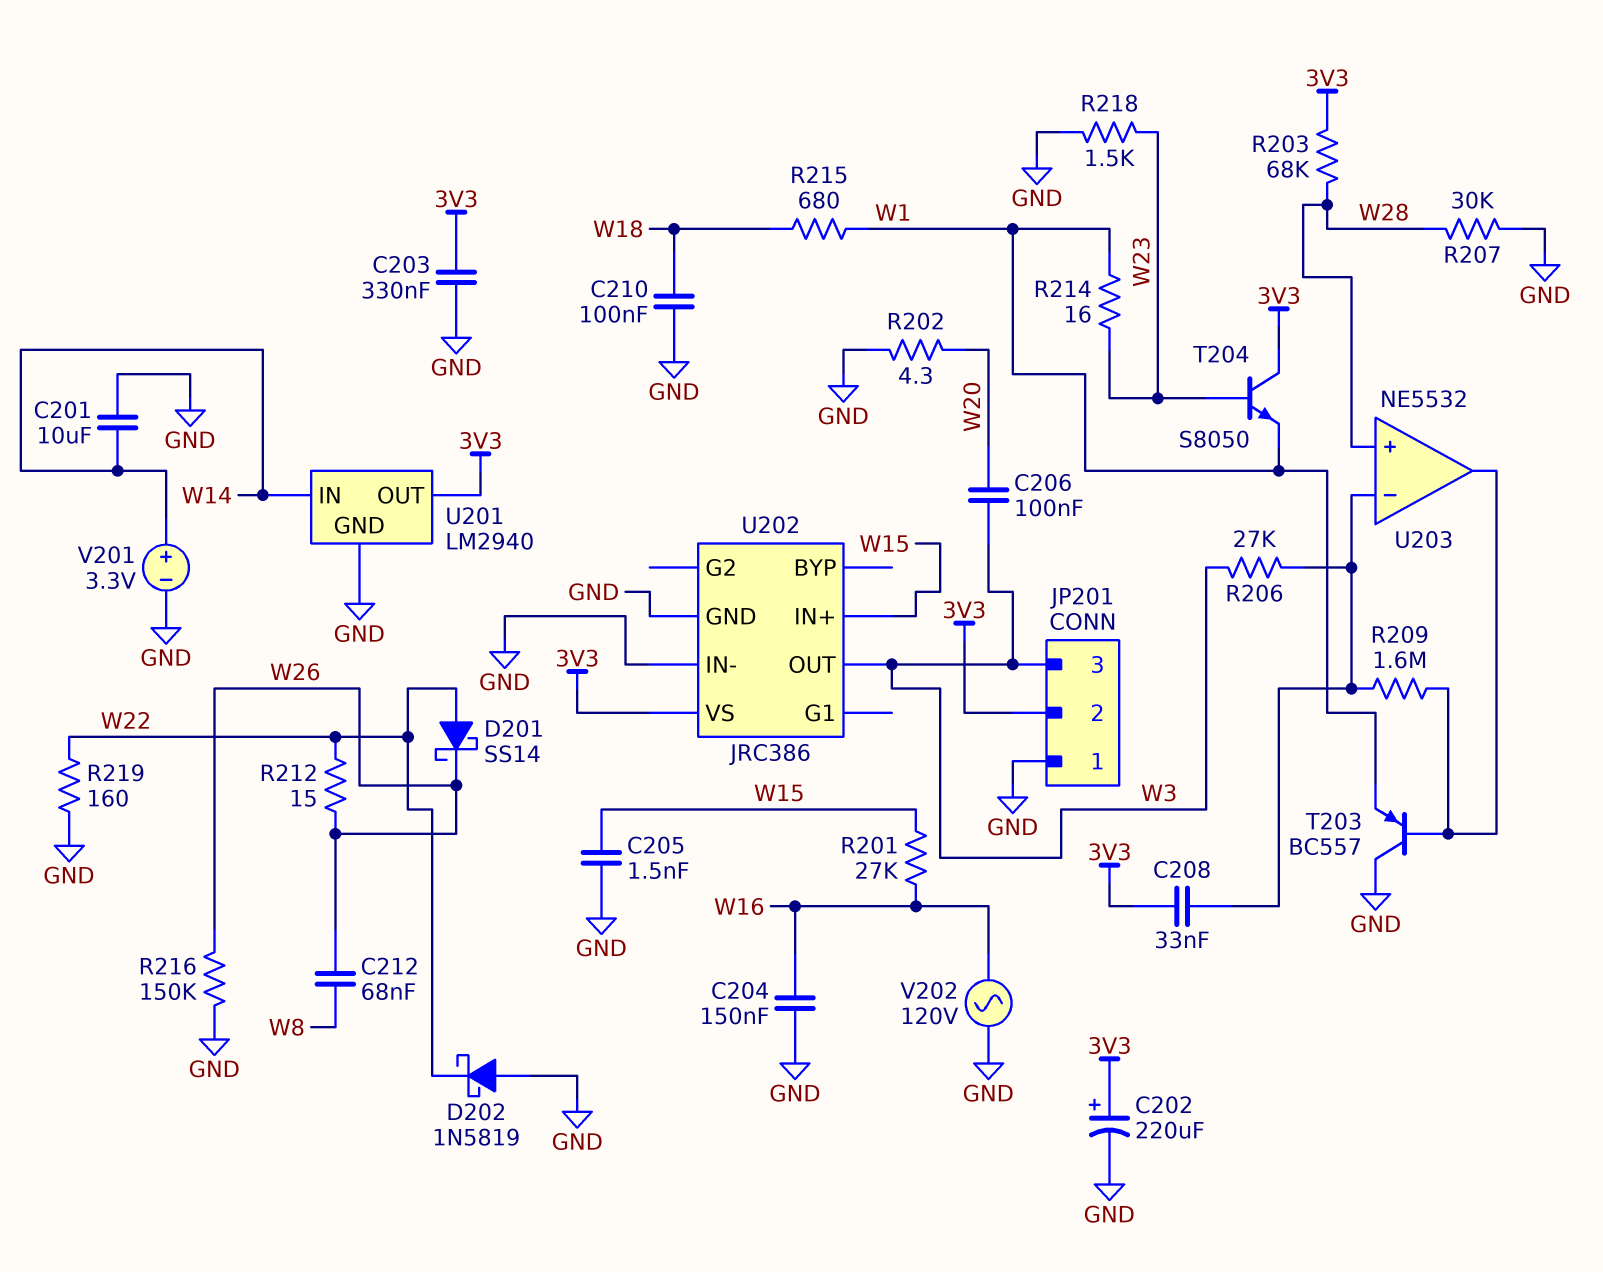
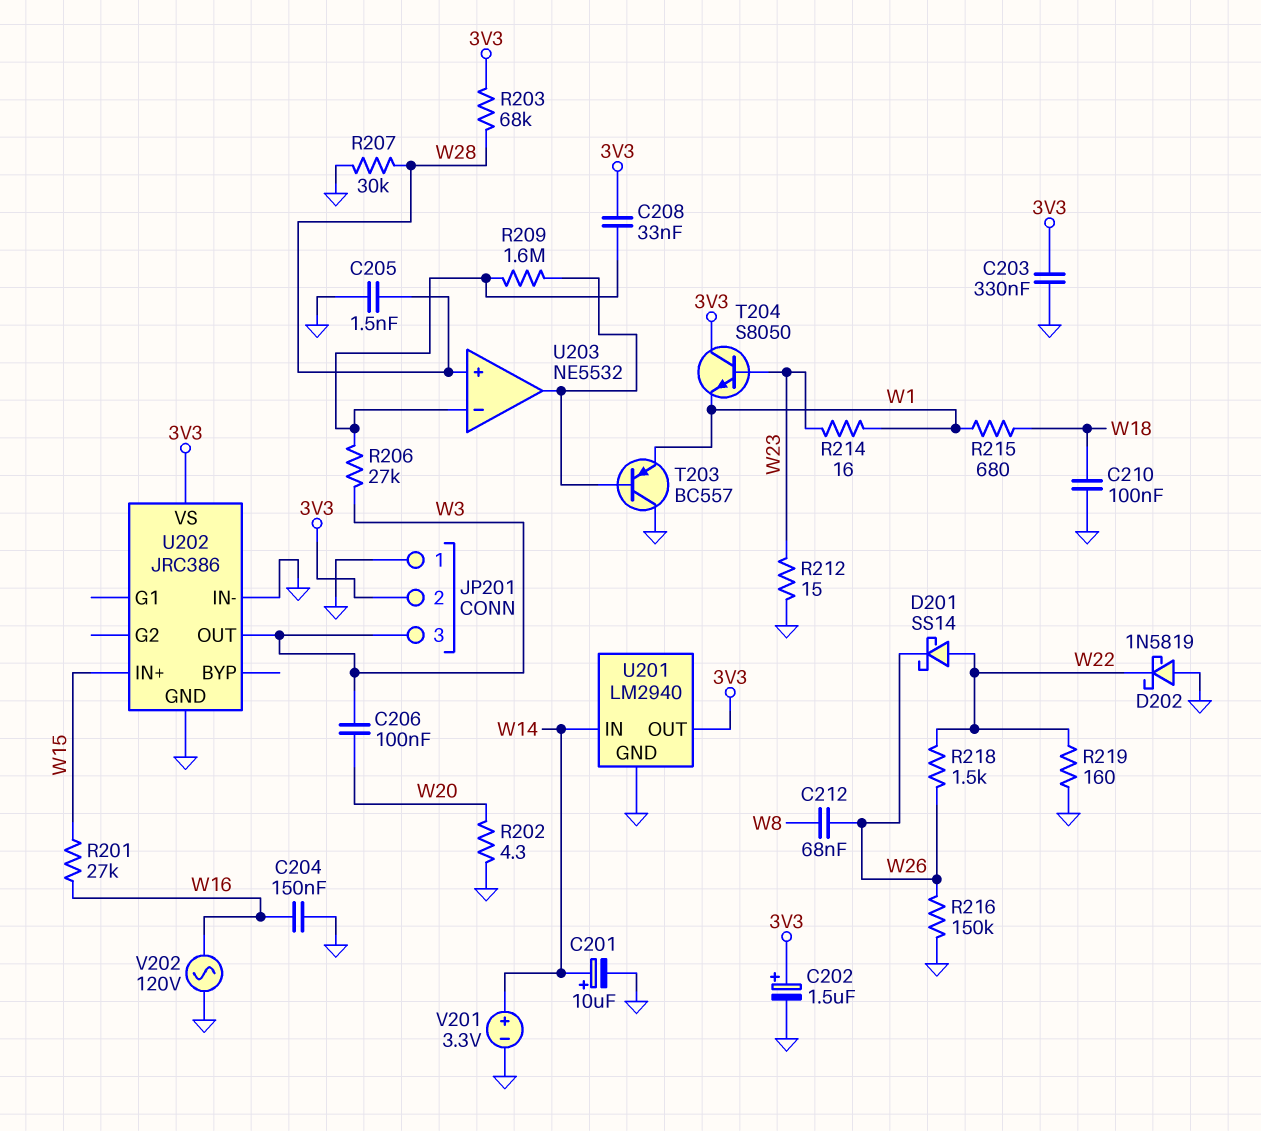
C201: 10uF (GND, W14) -> 10uF (plus W14, minus GND)
C202: 220uF (plus 3V3, minus GND) -> 1.5uF (plus 3V3, minus GND)
C205: 1.5nF (GND, W15) -> 1.5nF (GND, W28)
R212: 15 (W22, W26) -> 15 (GND, W23)
R218: 1.5k (GND, W23) -> 1.5k (W22, W26)

